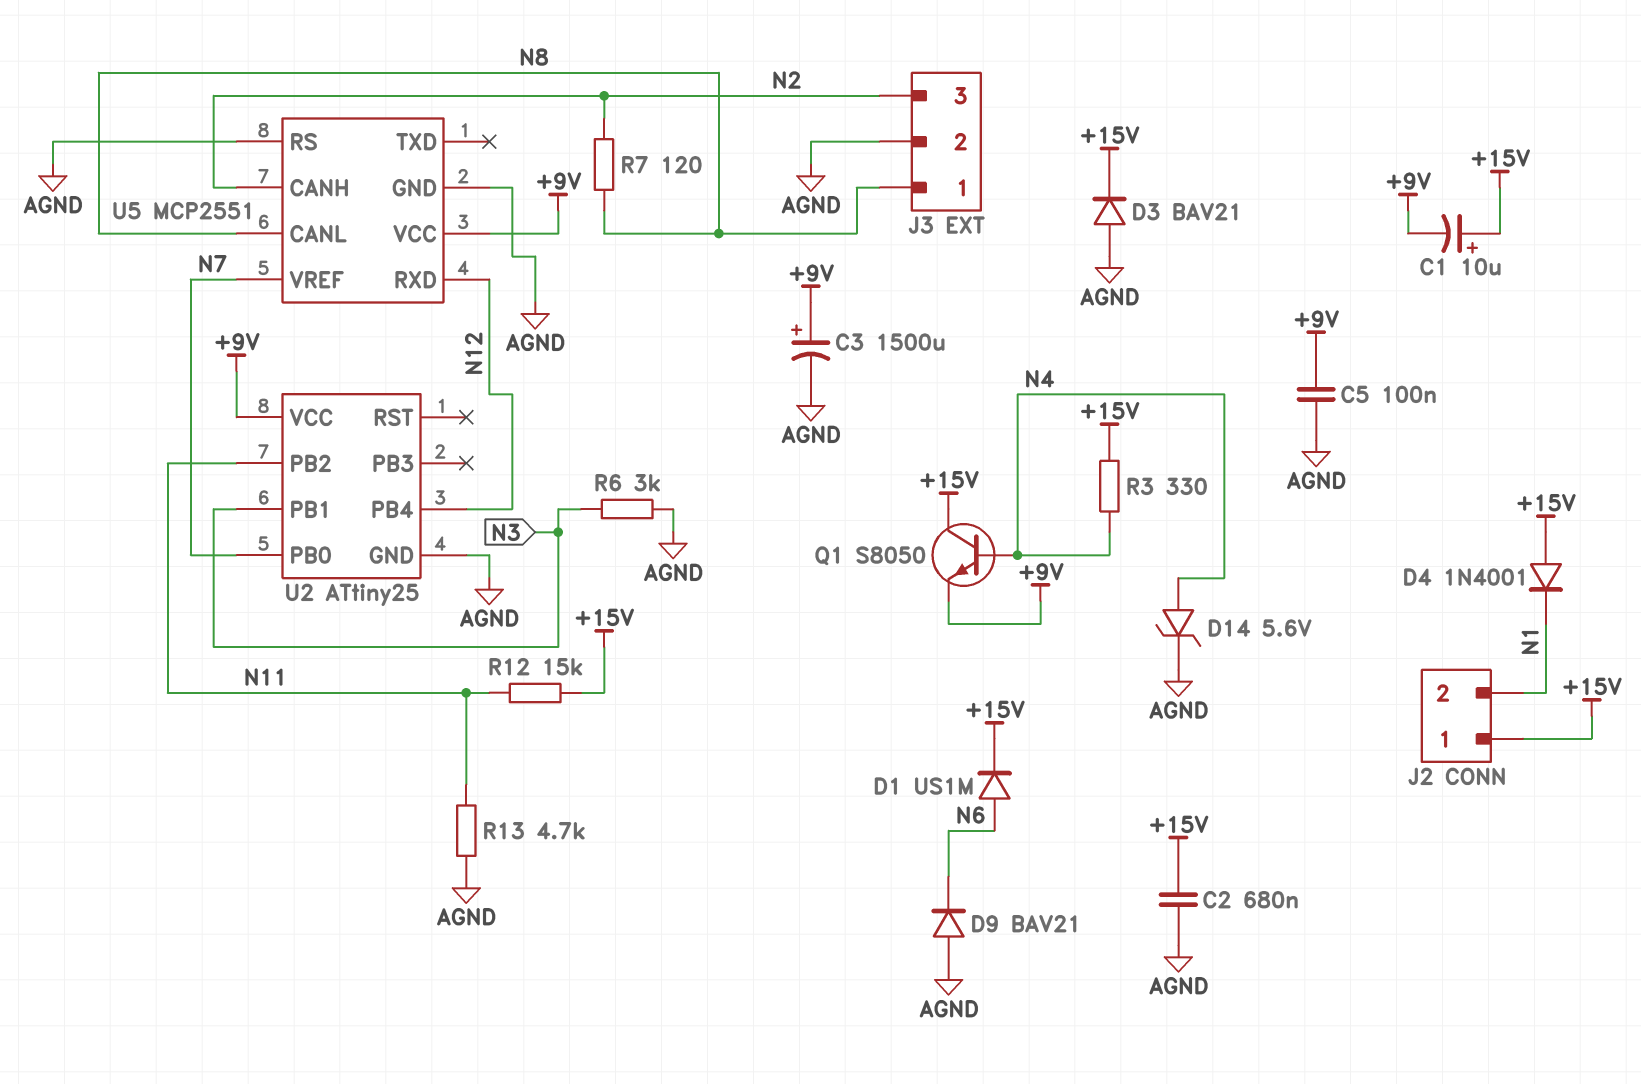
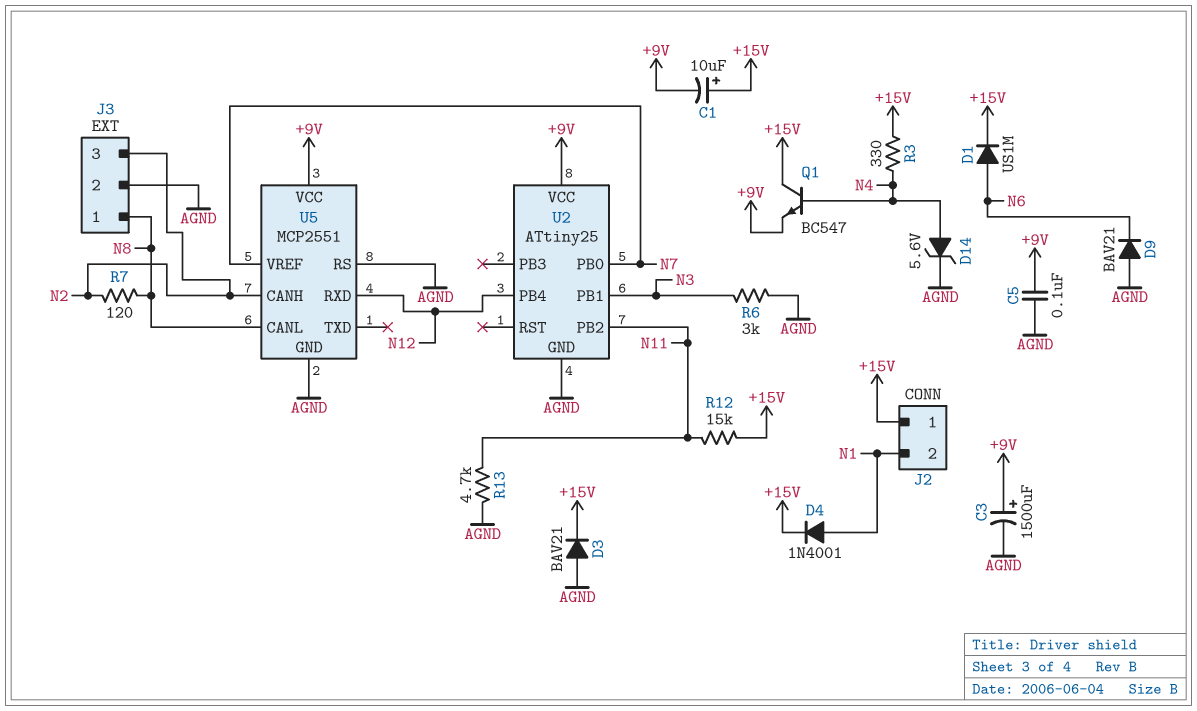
C2: 680nF (+15V, AGND) -> none
D4: diode 1N4001 (A +15V, K N1) -> diode 1N4001 (A N1, K +15V)
Q1: NPN S8050 (B N4, C +15V, E +9V) -> NPN BC547 (B N4, C +15V, E +9V)

